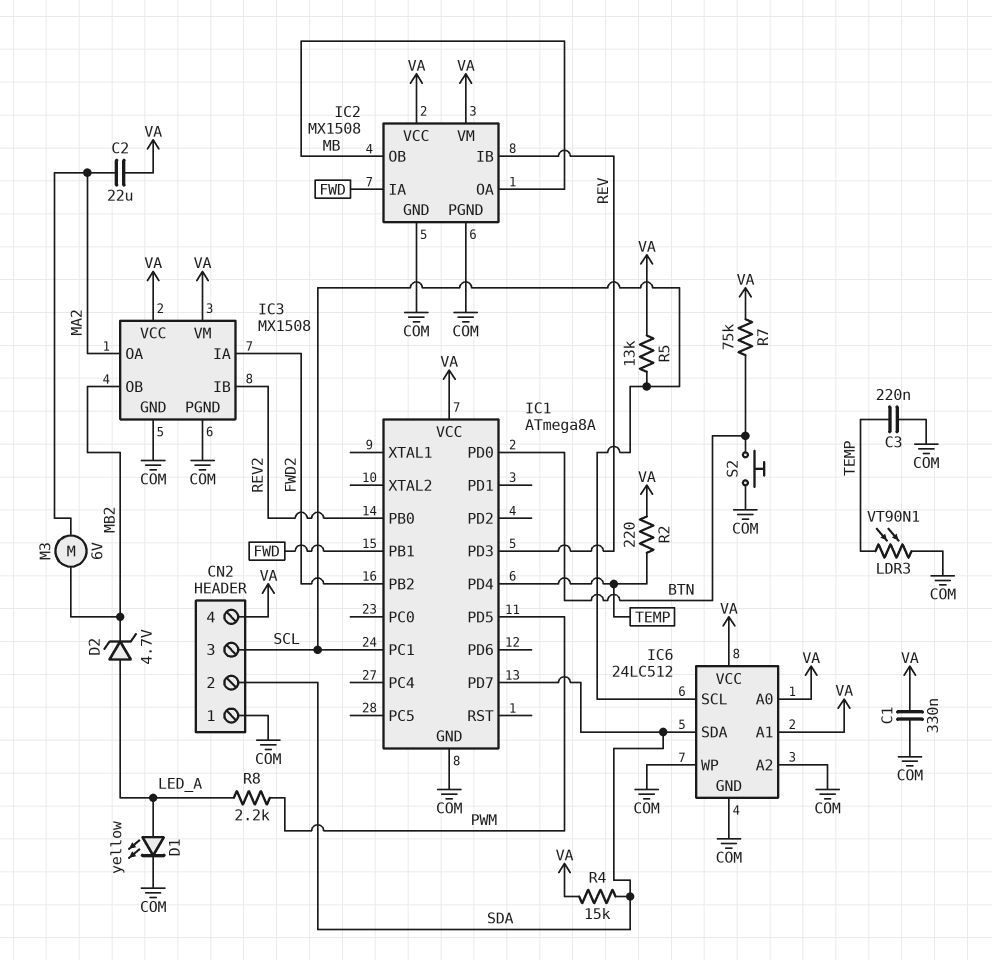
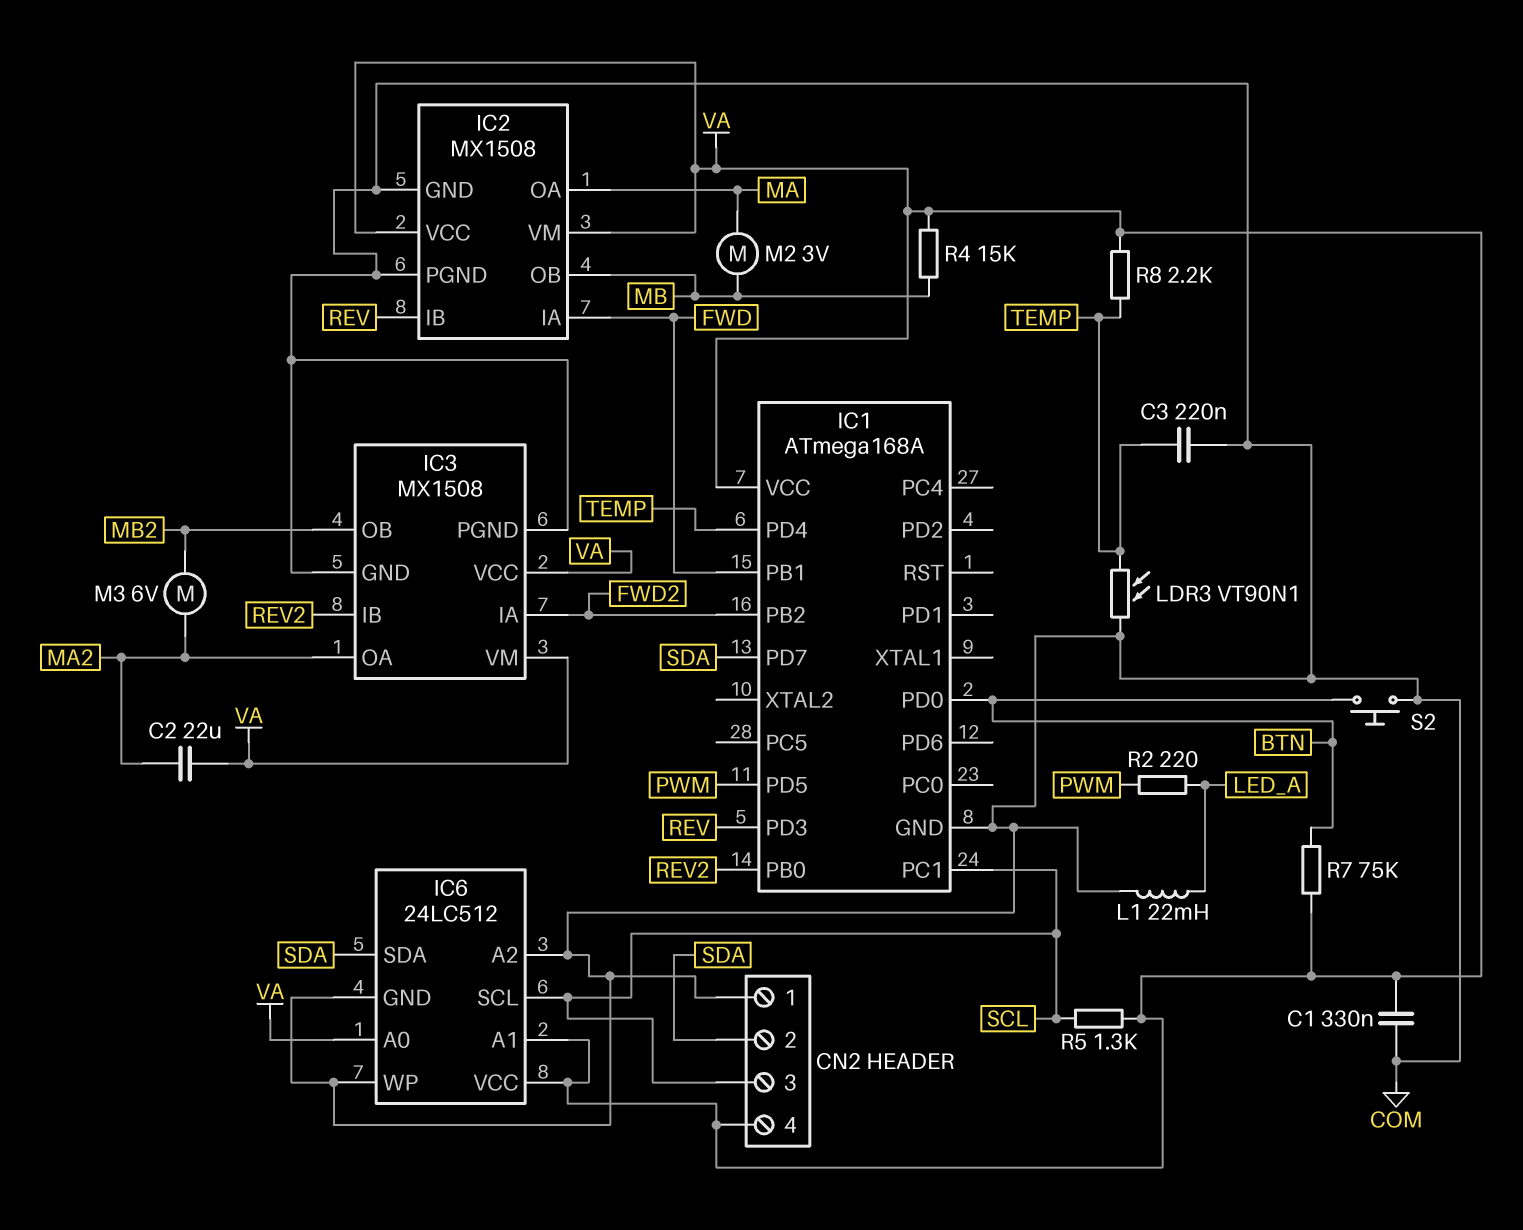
D1: LED yellow (A LED_A, K COM) -> none
D2: zener 4.7V (A LED_A, K MB2) -> none
IC1: ATmega8A -> ATmega168A
IC2 pin OA: MB -> MA
L1: none -> 22mH (COM, LED_A)
M2: none -> motor 3V (MA, MB)
R2: 220 (TEMP, VA) -> 220 (LED_A, PWM)
R4: 15k (SDA, VA) -> 15k (MB, VA)
R5: 13k (SCL, VA) -> 1.3k (SCL, VA)
R8: 2.2k (LED_A, PWM) -> 2.2k (TEMP, VA)

